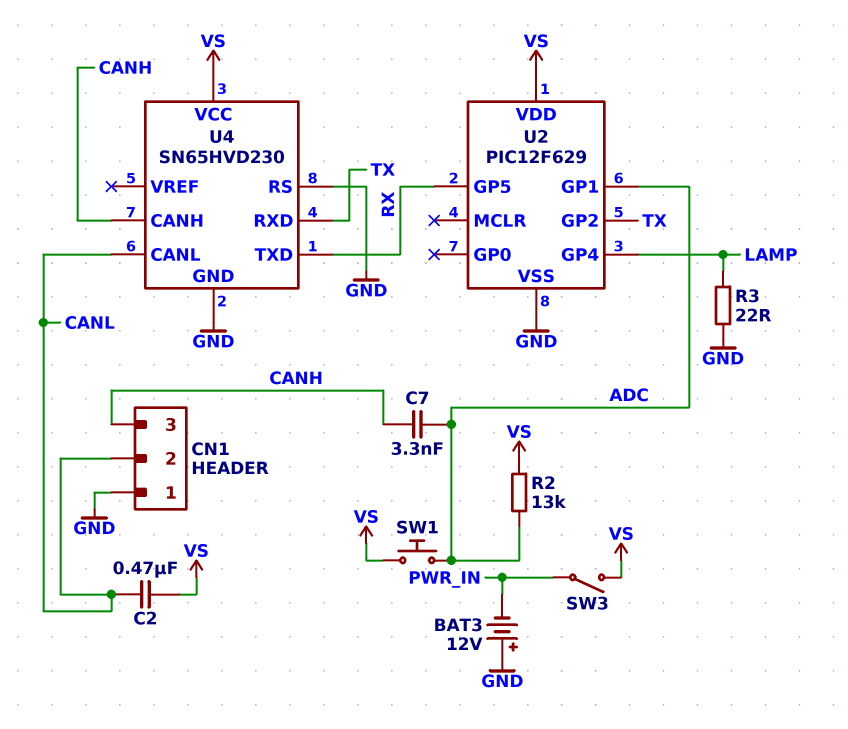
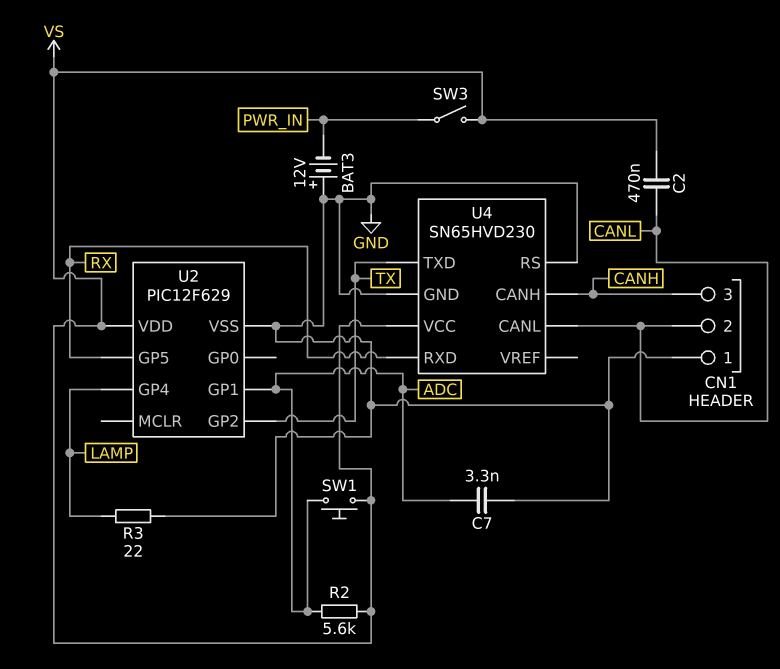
C7: 3.3nF (ADC, CANH) -> 3.3nF (ADC, GND)
R2: 13k (ADC, VS) -> 5.6k (ADC, VS)
U4 pin RXD: TX -> RX
U4 pin TXD: RX -> TX

